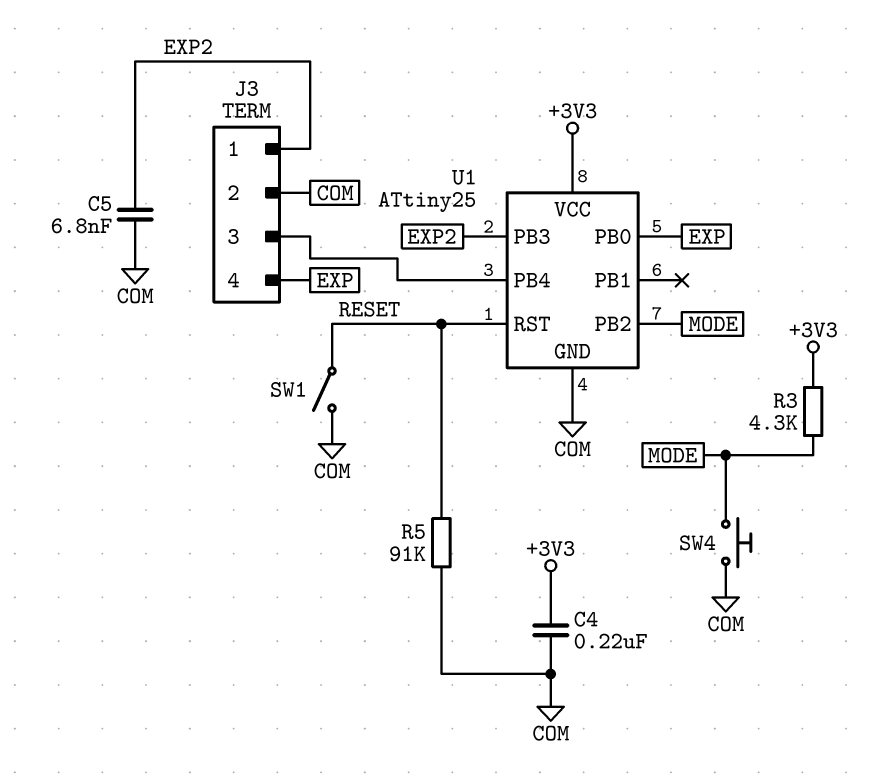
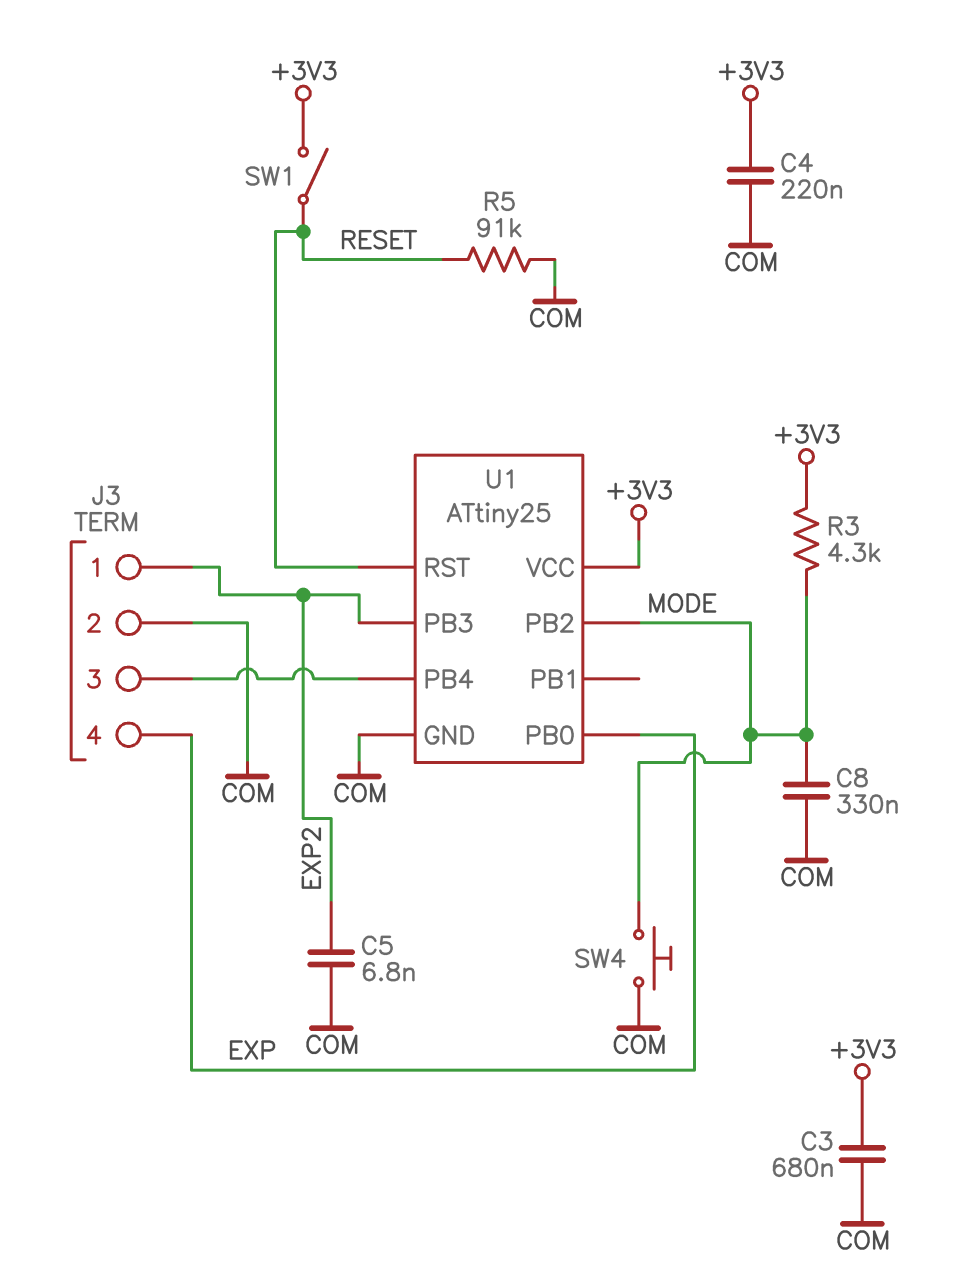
C3: none -> 680nF (+3V3, COM)
C8: none -> 330nF (COM, MODE)
SW1: switch (COM, RESET) -> switch (+3V3, RESET)

